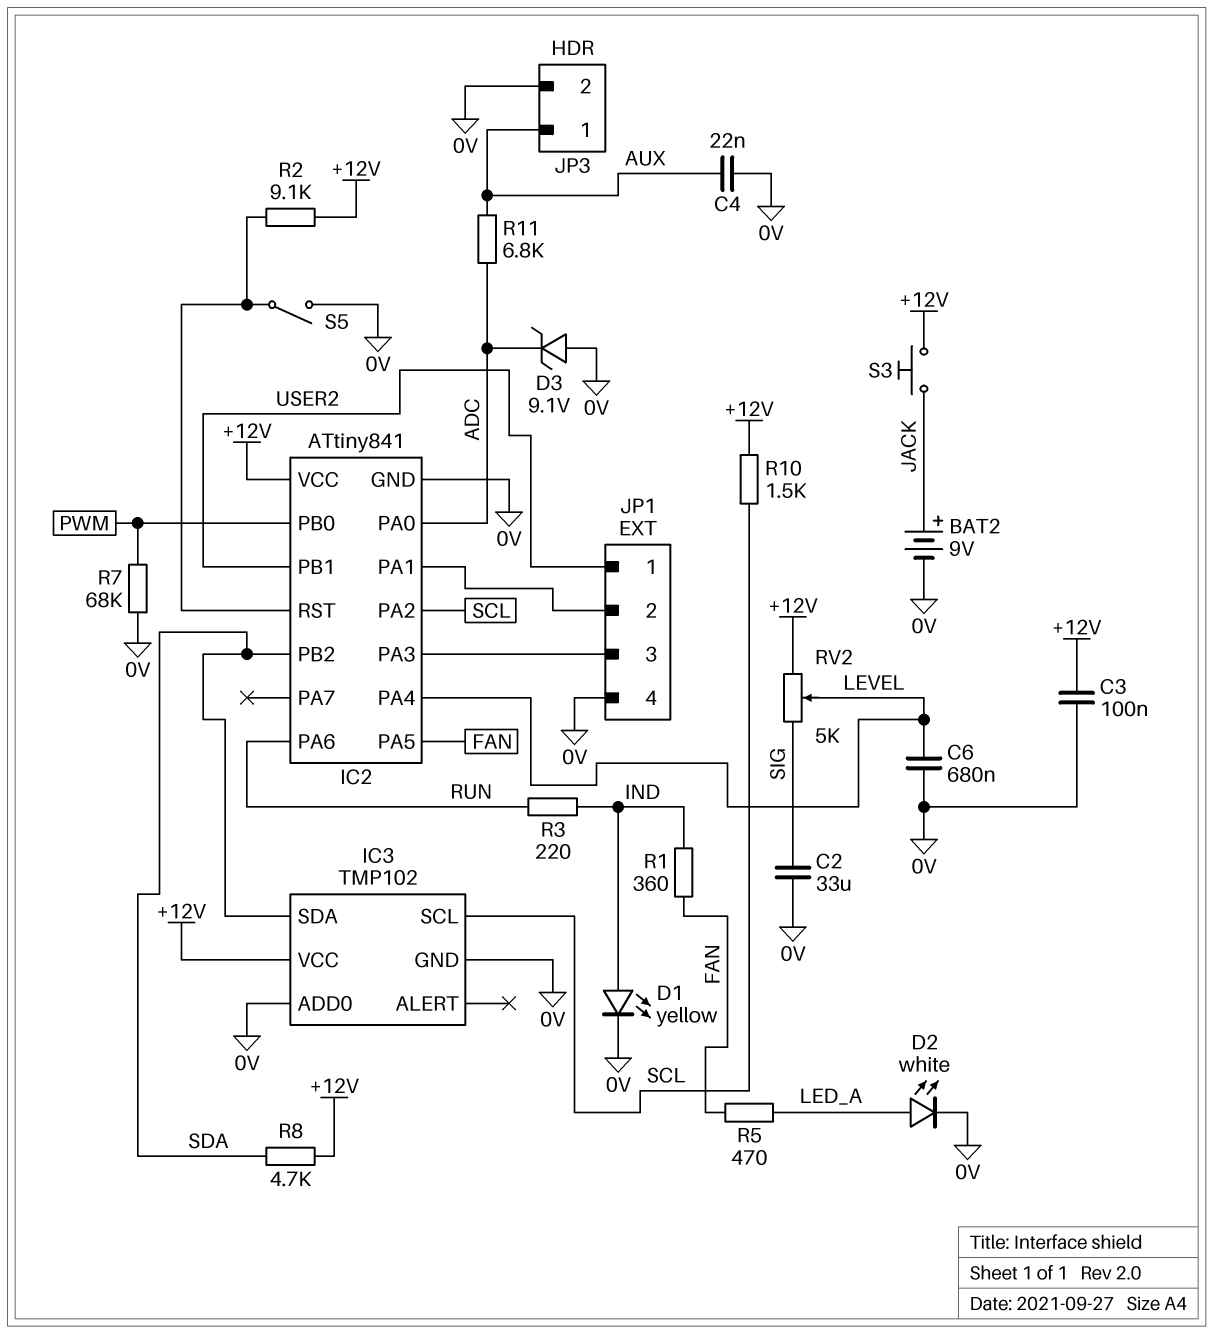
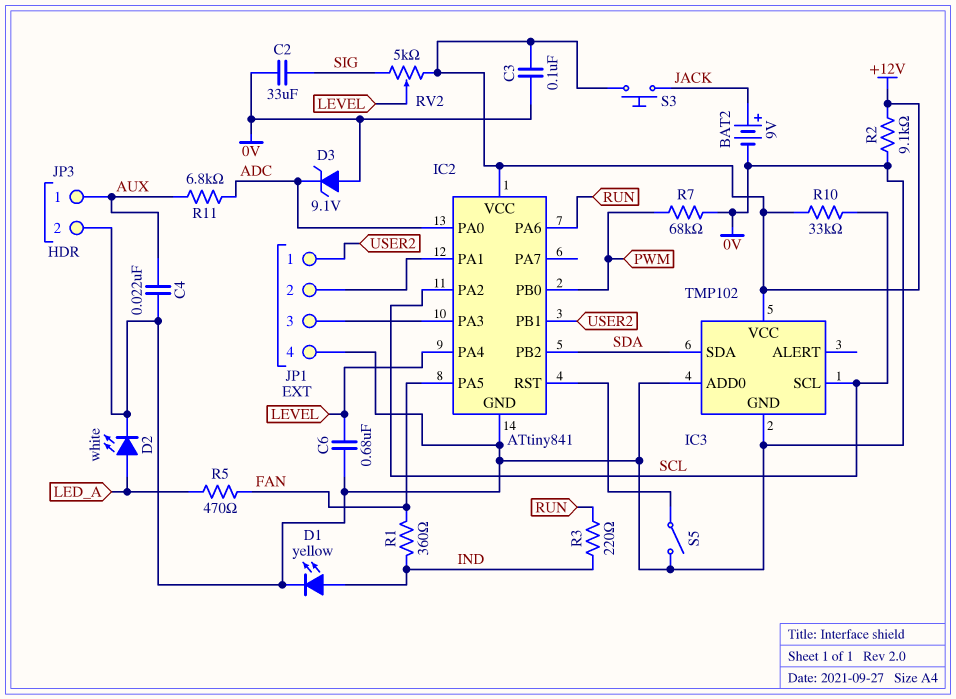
R2: 9.1k (+12V, IC2/RST) -> 9.1k (+12V, 0V)
R8: 4.7k (+12V, SDA) -> none
R10: 1.5k (+12V, SCL) -> 33k (+12V, SCL)

